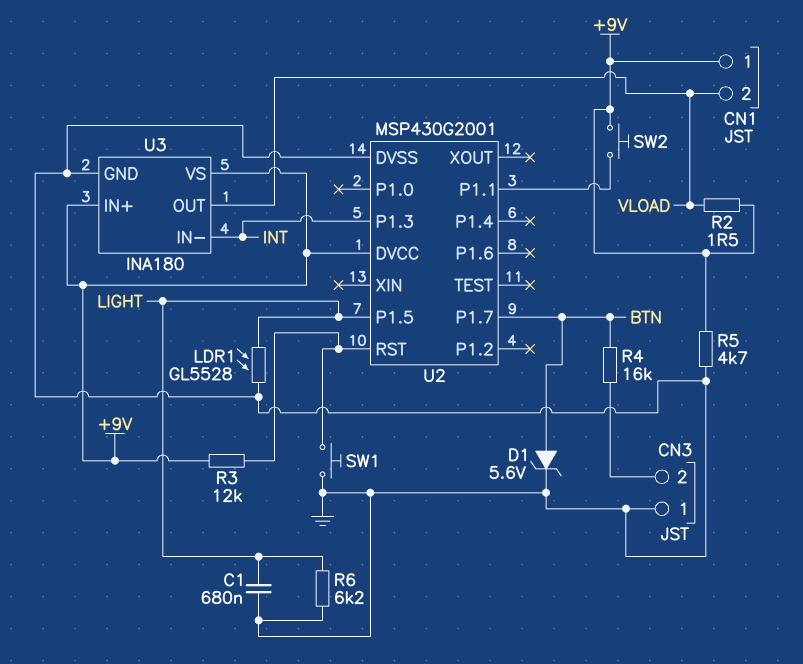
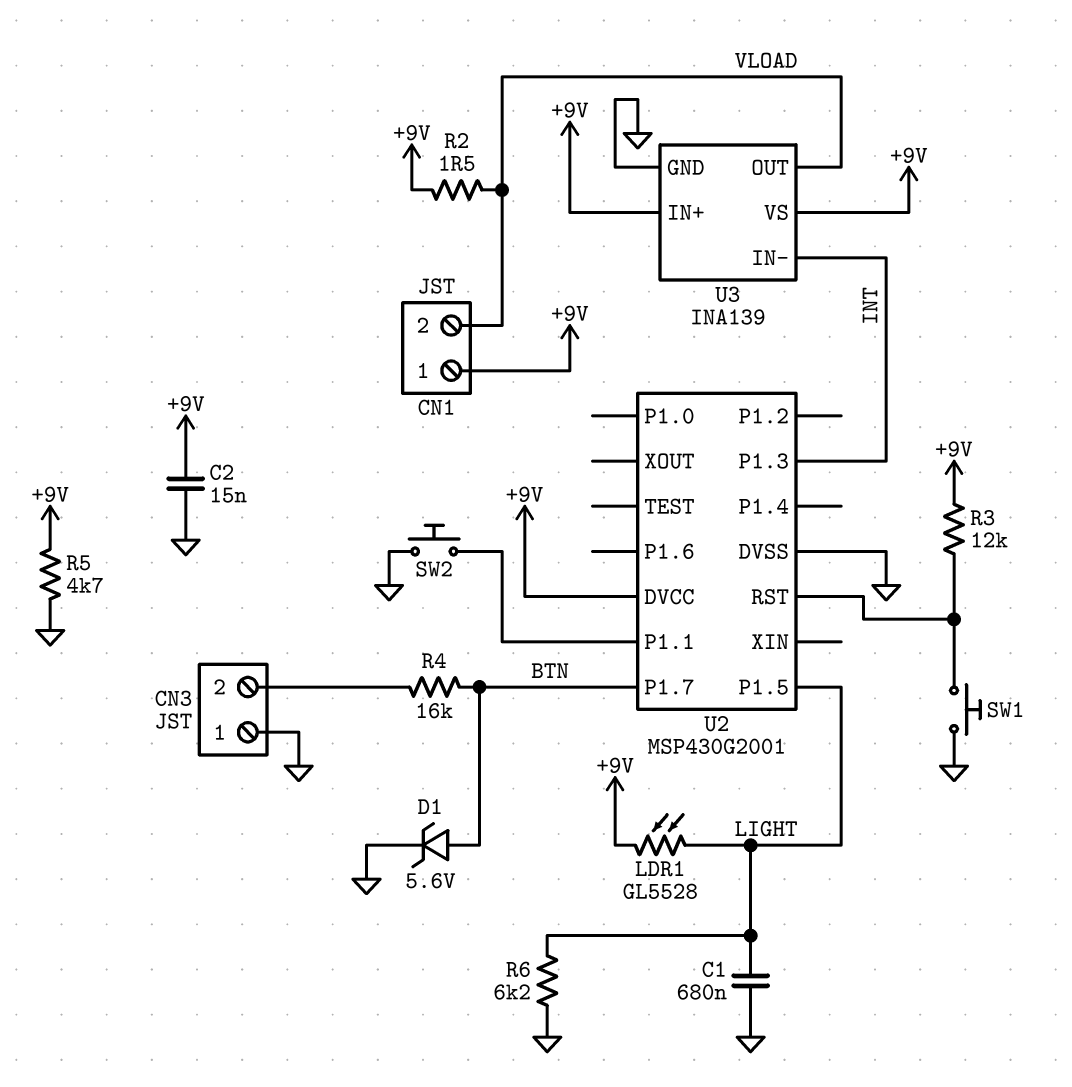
C2: none -> 15nF (+9V, GND)
LDR1: GL5528 (GND, LIGHT) -> GL5528 (+9V, LIGHT)
SW2: button (+9V, U2/P1.1) -> button (GND, U2/P1.1)
U3: INA180 -> INA139

